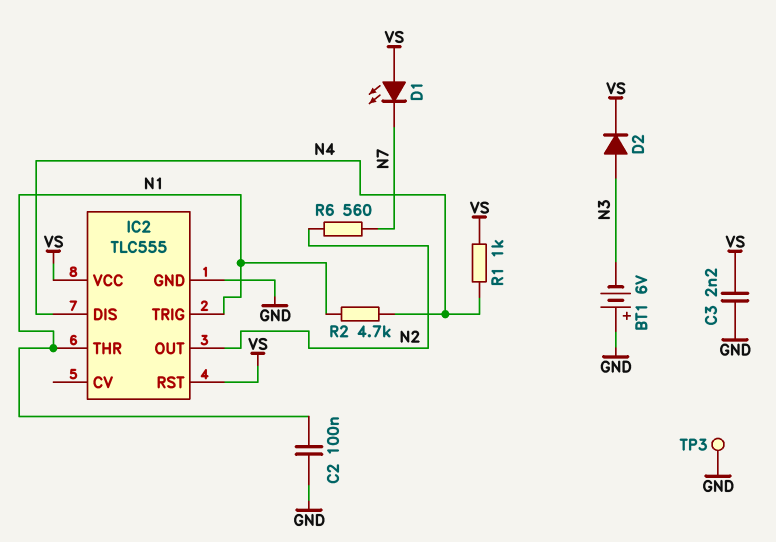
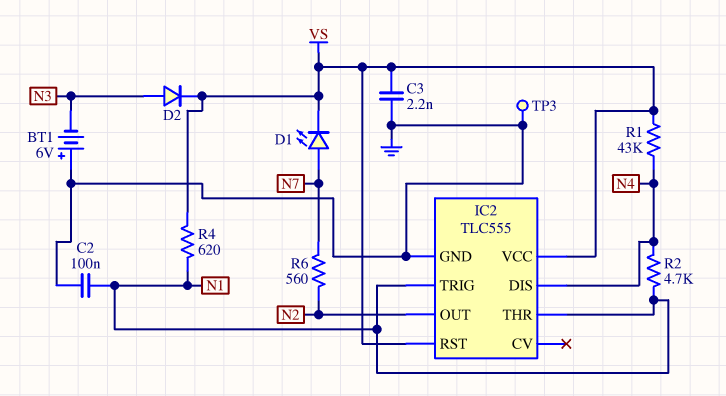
D1: LED (A VS, K N7) -> LED (A N7, K VS)
R1: 1k (N4, VS) -> 43k (N4, VS)
R4: none -> 620 (N1, VS)

